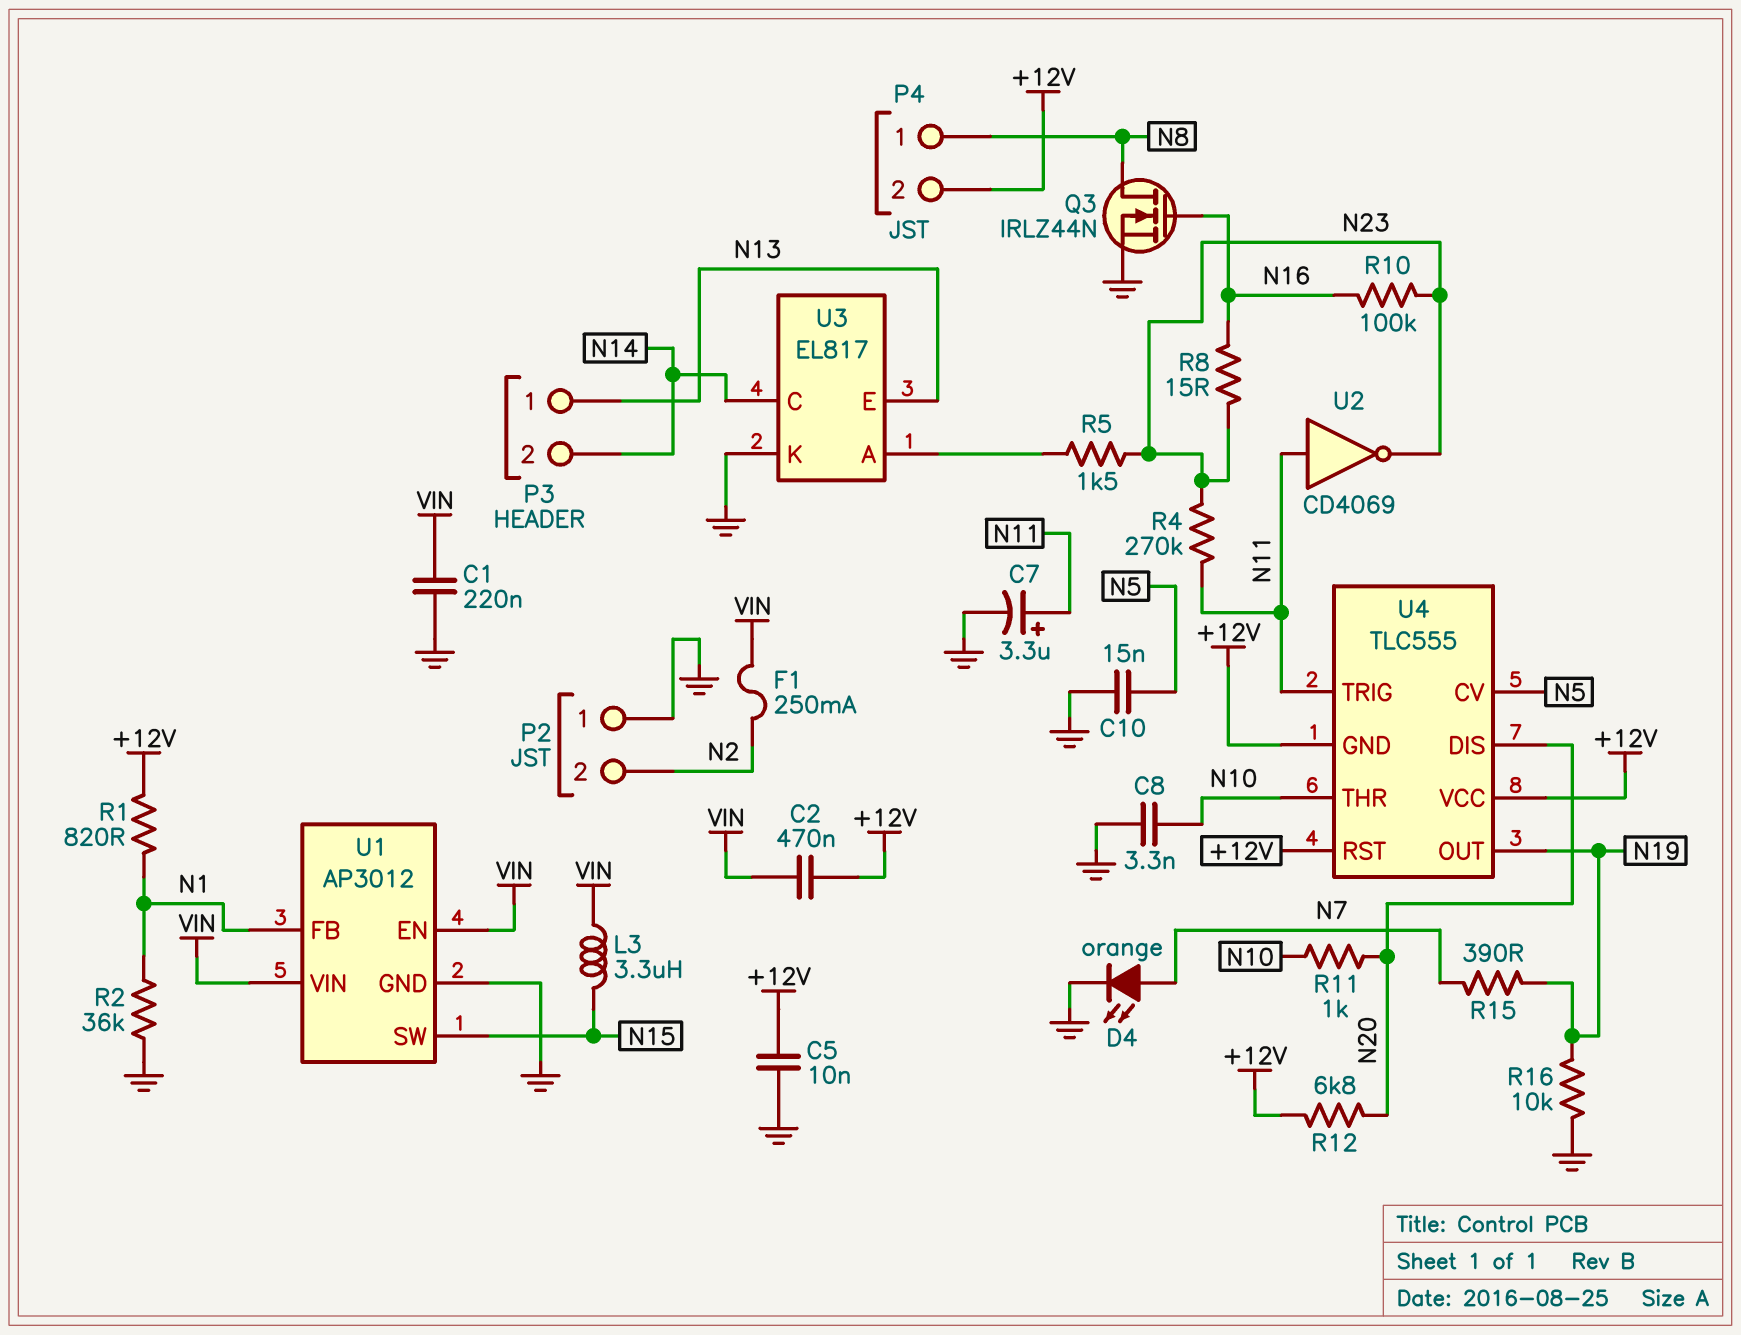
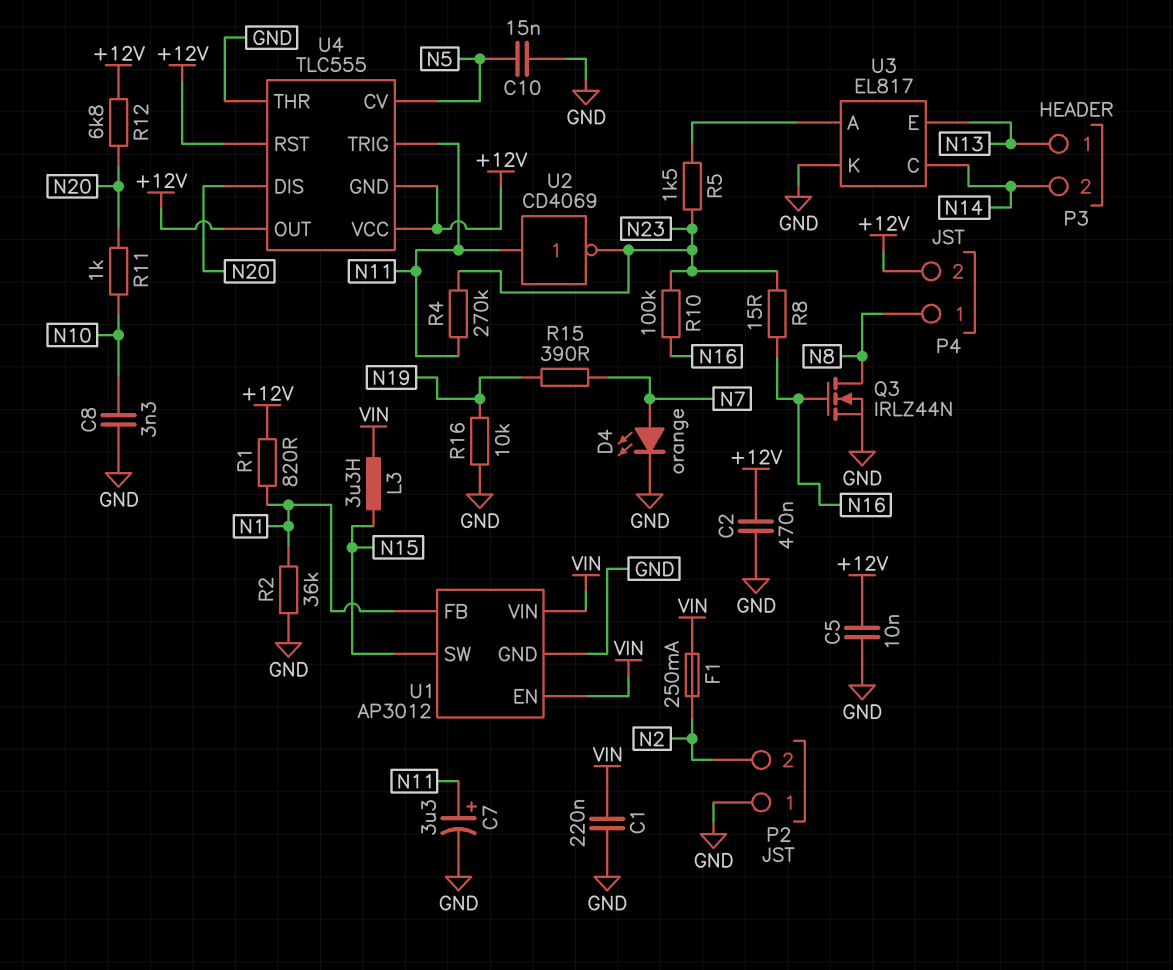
C2: 470nF (+12V, VIN) -> 470nF (+12V, GND)
U4 pin OUT: N19 -> +12V
U4 pin THR: N10 -> GND

